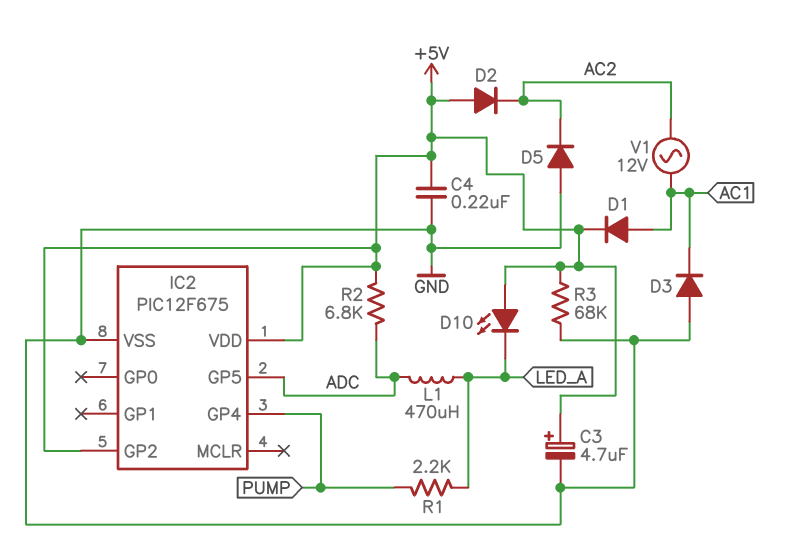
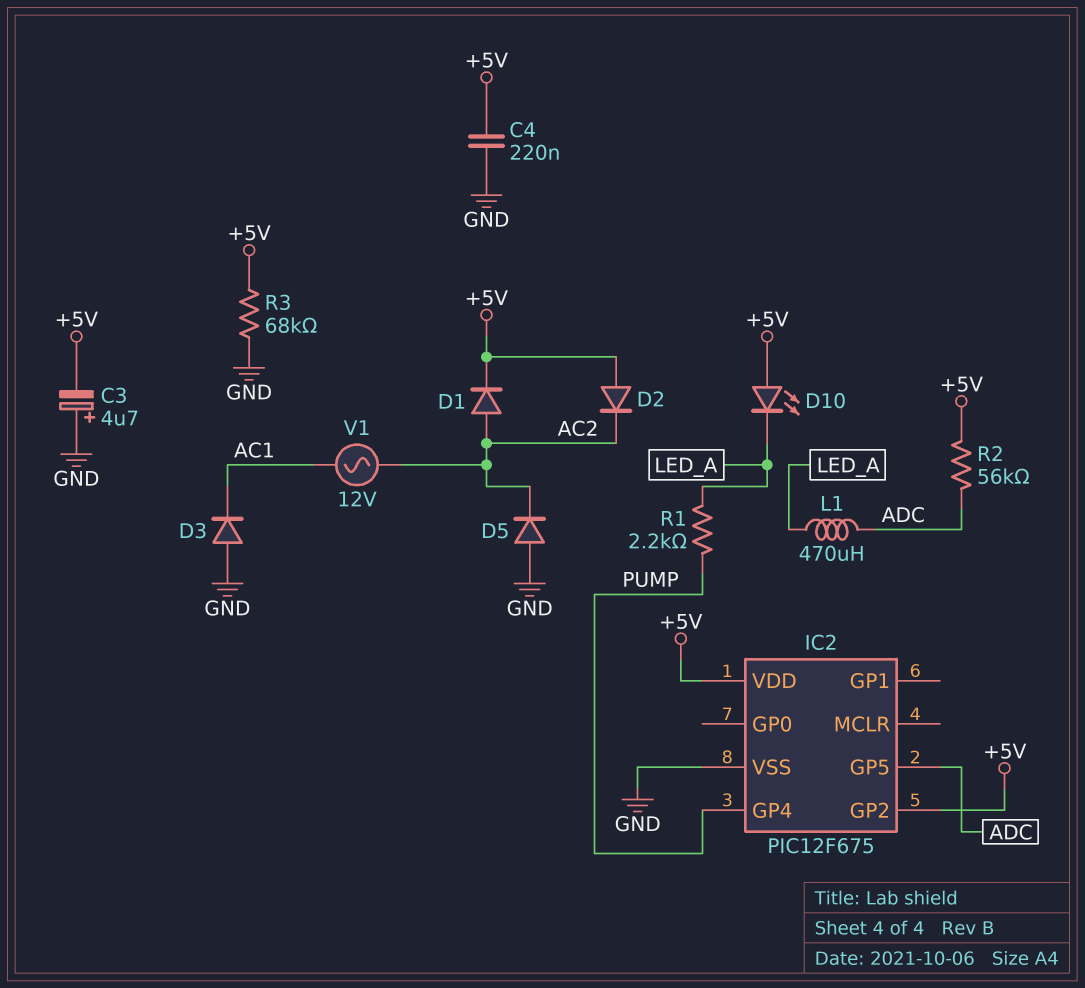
C3: 4.7uF (plus +5V, minus GND) -> 4.7uF (plus GND, minus +5V)
D1: diode (A AC1, K +5V) -> diode (A AC2, K +5V)
R2: 6.8k (+5V, ADC) -> 56k (+5V, ADC)

